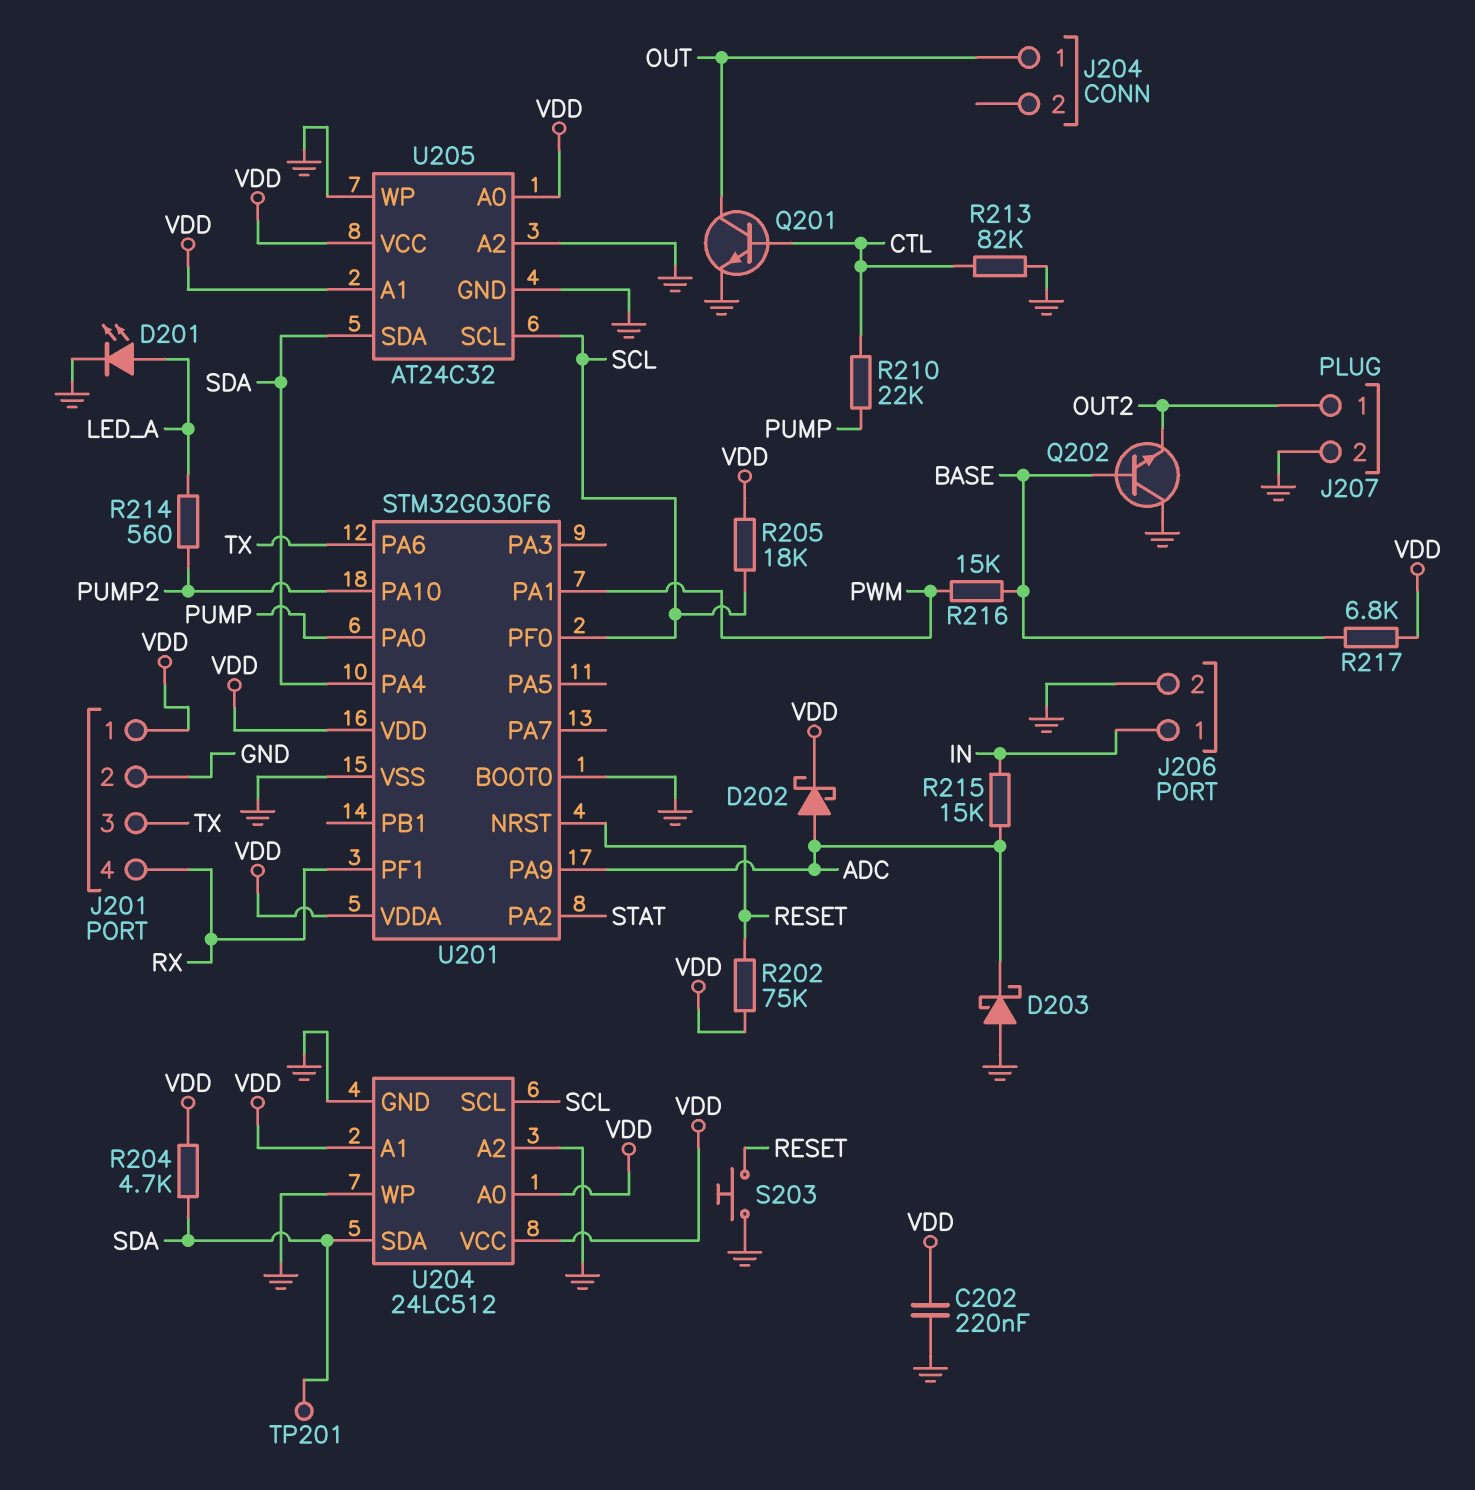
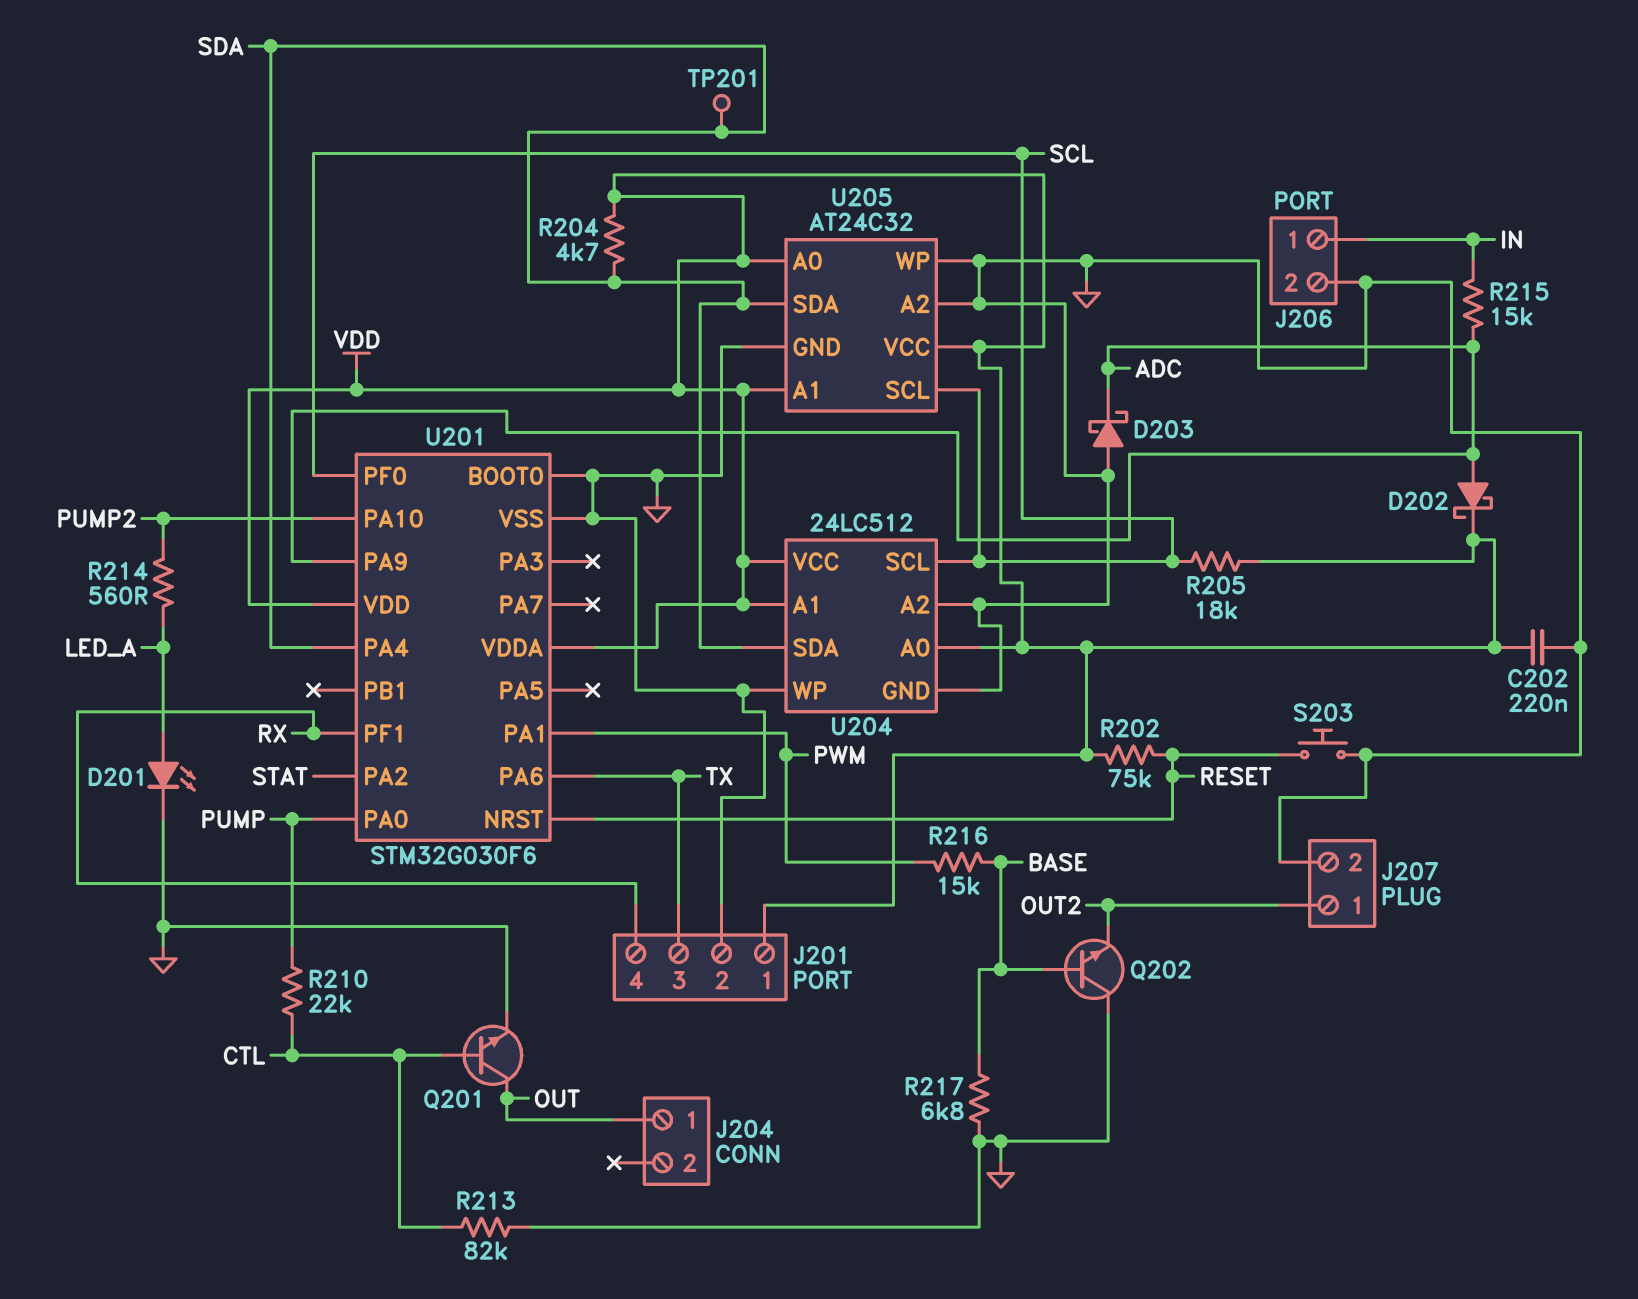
R217: 6.8k (BASE, VDD) -> 6.8k (BASE, GND)

